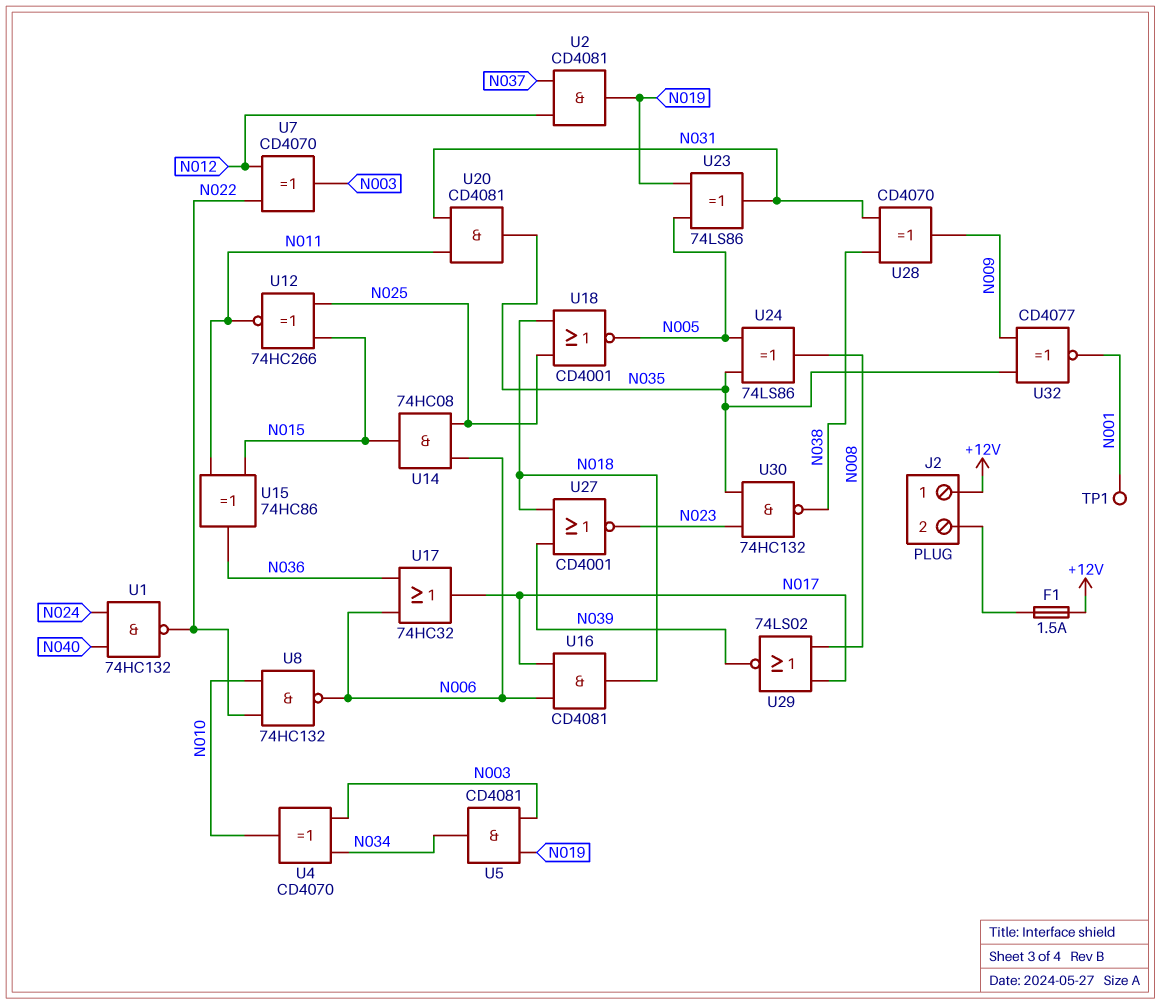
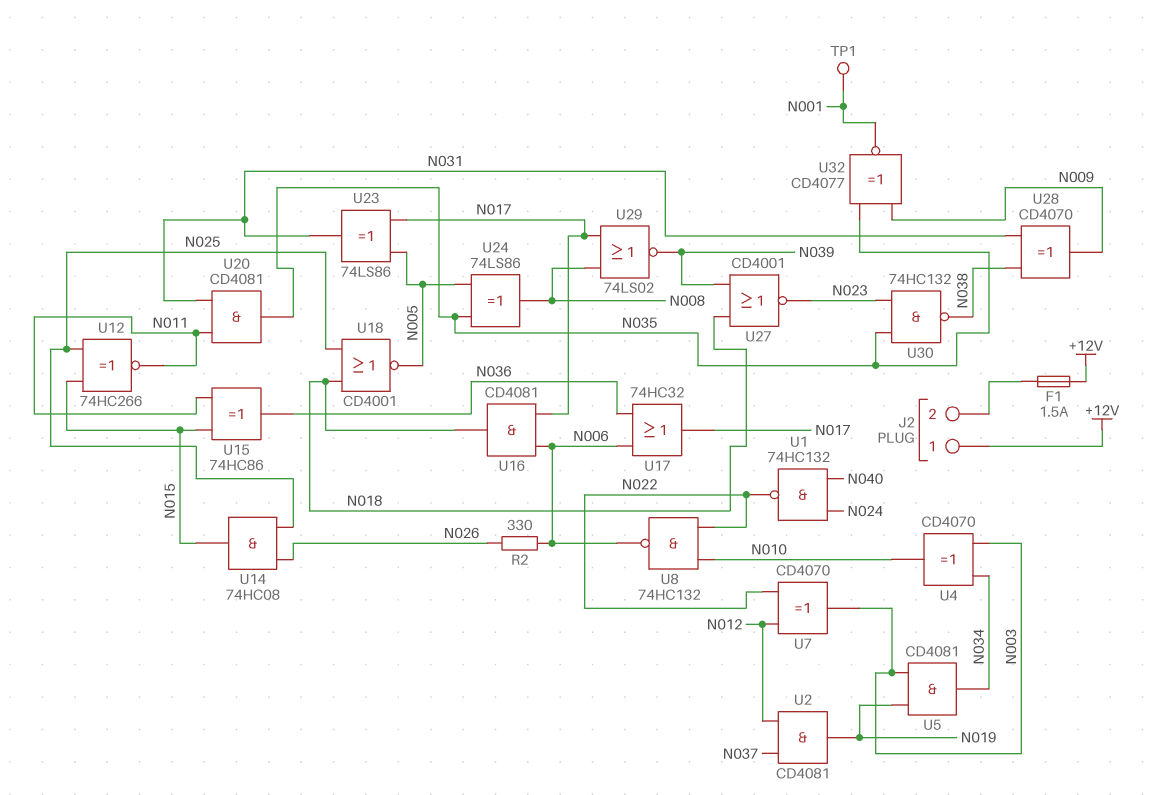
R2: none -> 330 (N006, N026)
U14: AND 74HC08 (in N006, in N025, out N015) -> AND 74HC08 (in N025, in N026, out N015)
U23: XOR 74LS86 (in N005, in N019, out N031) -> XOR 74LS86 (in N005, in N017, out N031)

